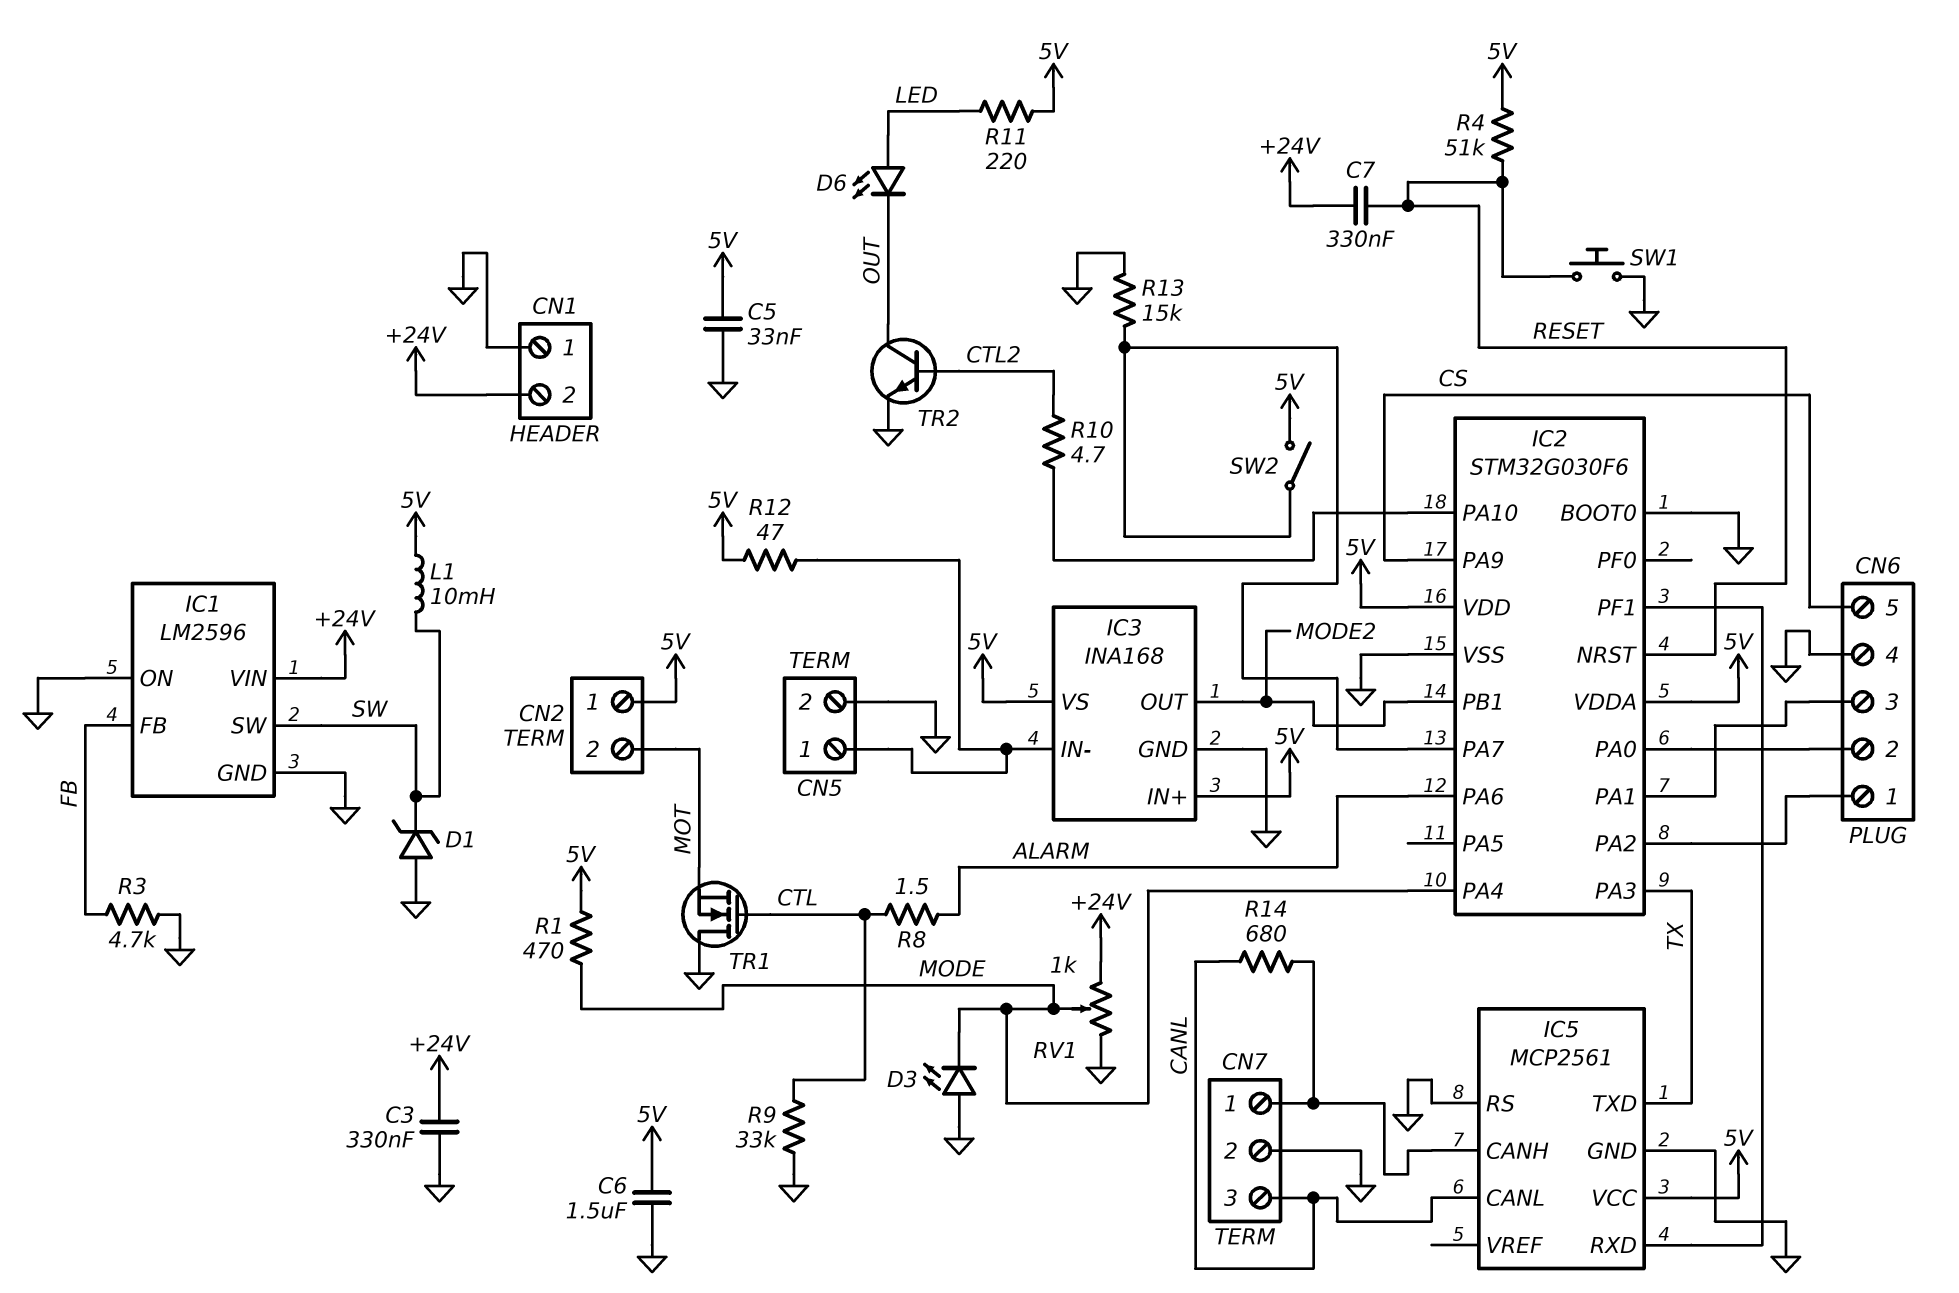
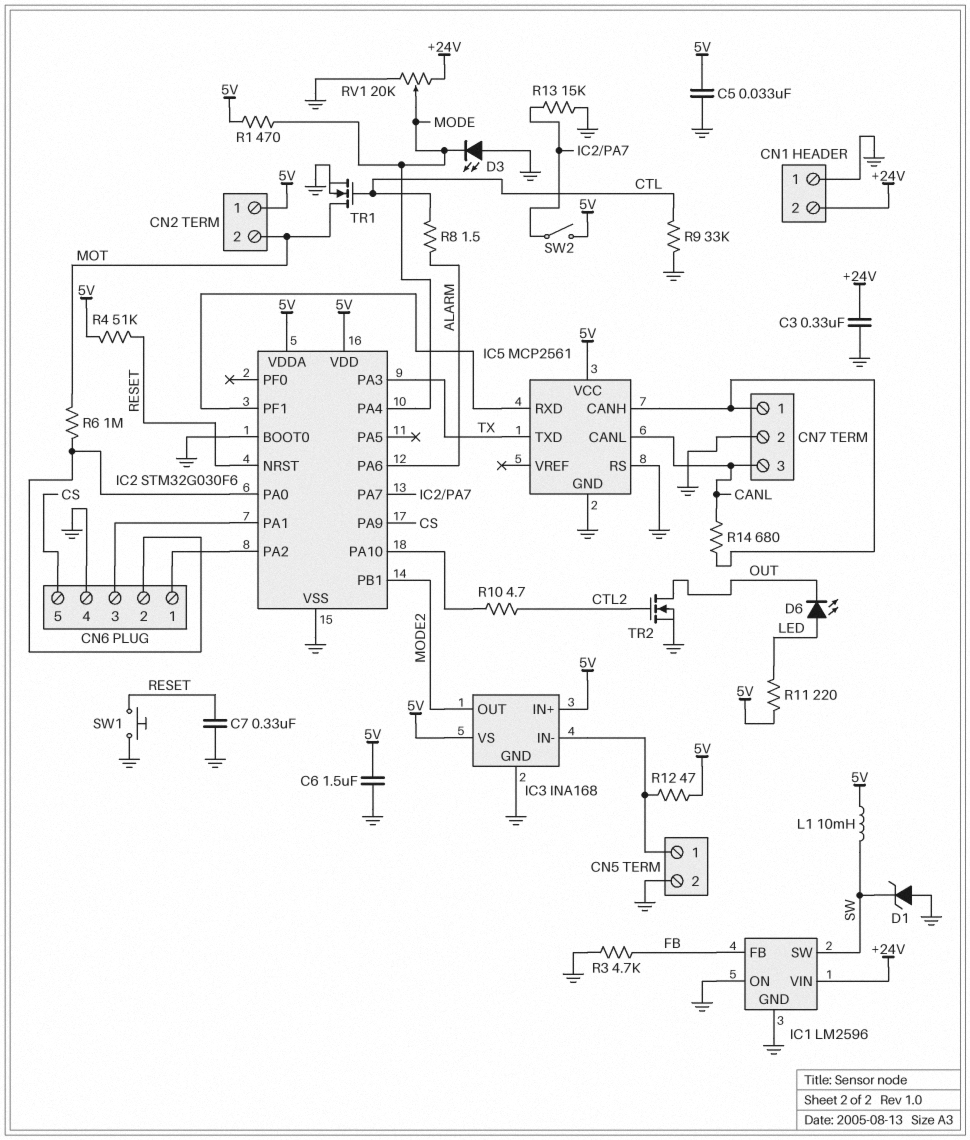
C7: 330nF (+24V, RESET) -> 330nF (GND, RESET)
R6: none -> 1M (CN6/2, MOT)
RV1: 1k (+24V, GND, wiper MODE) -> 20k (+24V, GND, wiper MODE)
TR1: NMOS (G CTL, D GND, S MOT) -> NMOS (G CTL, D MOT, S GND)
TR2: NPN (B CTL2, C OUT, E GND) -> NMOS (G CTL2, D OUT, S GND)

